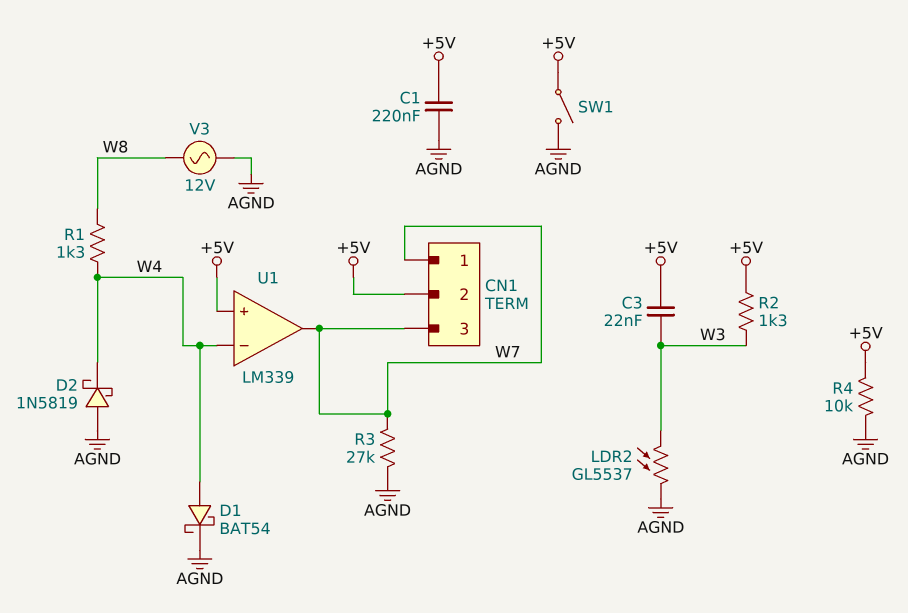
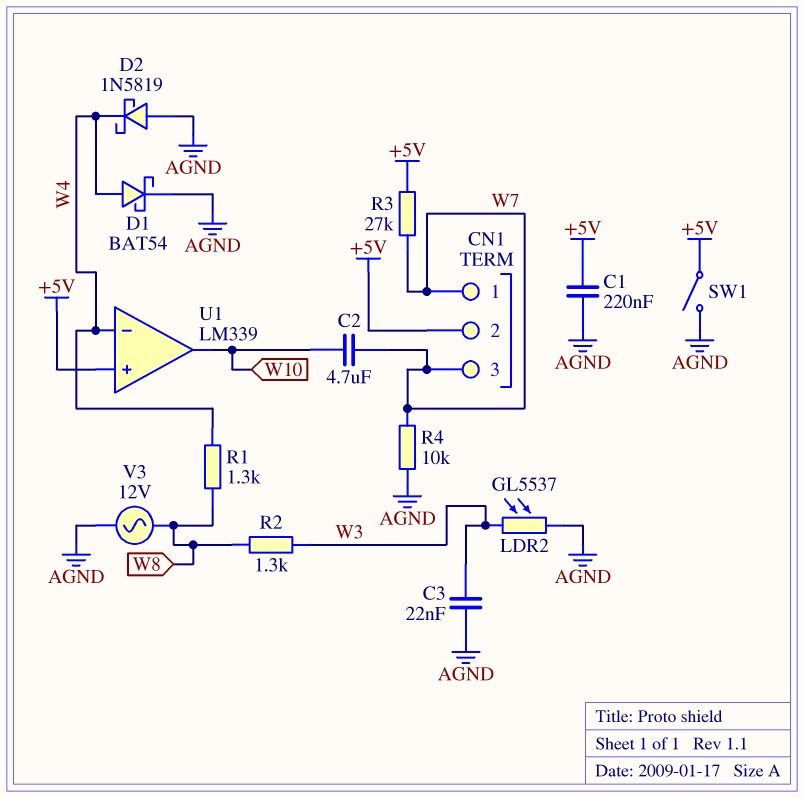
C2: none -> 4.7uF (W7, W10)
C3: 22nF (+5V, W3) -> 22nF (AGND, W3)
R2: 1.3k (+5V, W3) -> 1.3k (W3, W8)
R3: 27k (AGND, W7) -> 27k (+5V, W7)
R4: 10k (+5V, AGND) -> 10k (AGND, W7)
U1 pin out: W7 -> W10

